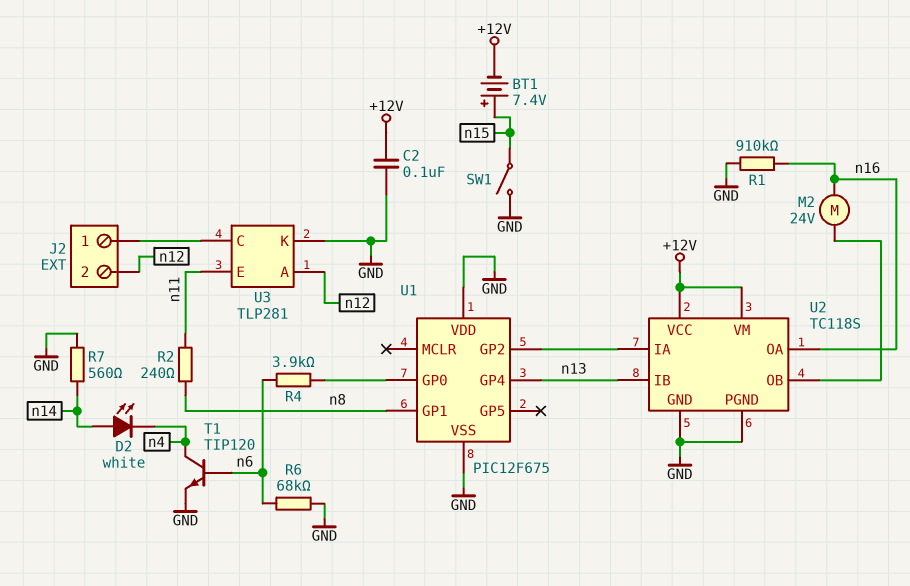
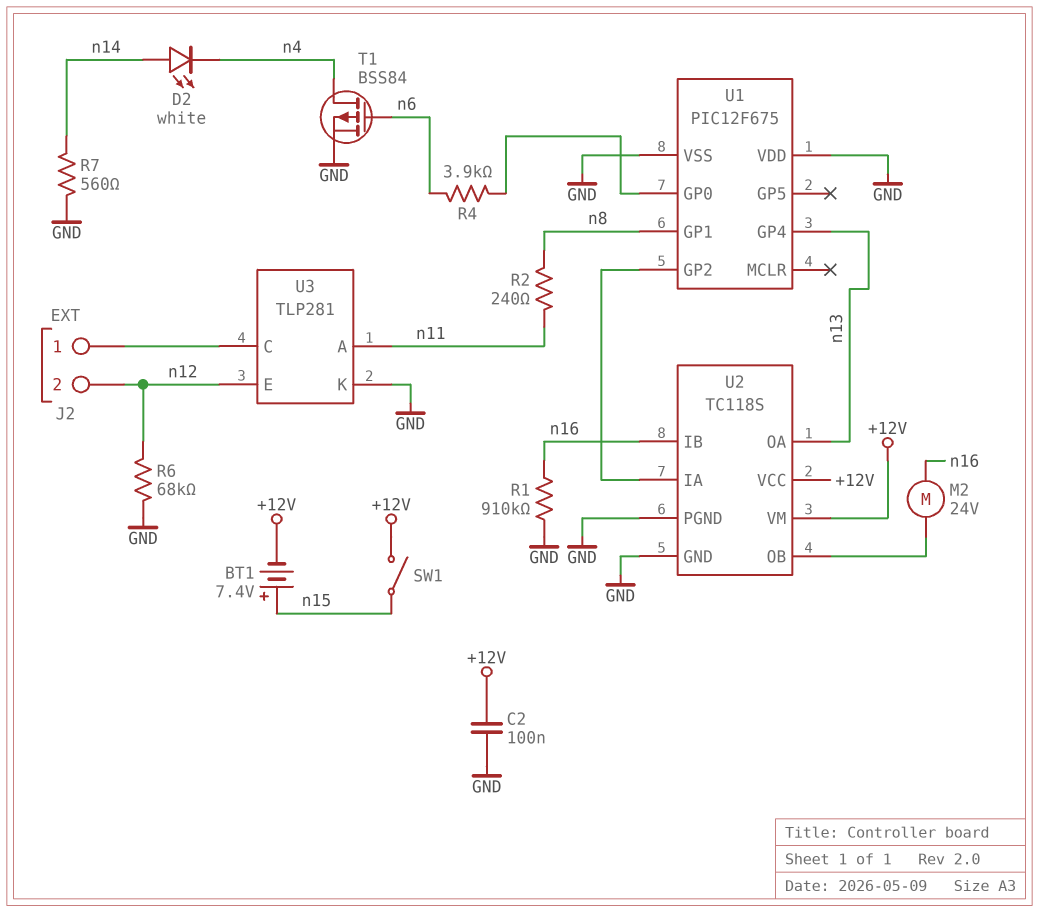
R6: 68k (GND, n6) -> 68k (GND, n12)
SW1: switch (GND, n15) -> switch (+12V, n15)
T1: NPN TIP120 (B n6, C n4, E GND) -> PMOS BSS84 (G n6, D n4, S GND)
U2 pin IB: n13 -> n16
U2 pin OA: n16 -> n13
U3 pin A: n12 -> n11
U3 pin E: n11 -> n12

